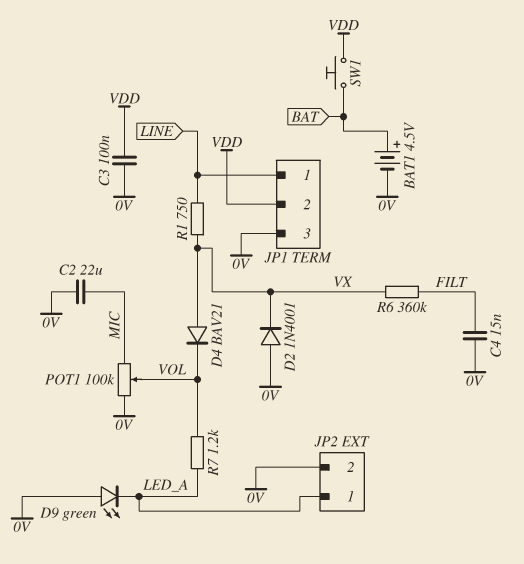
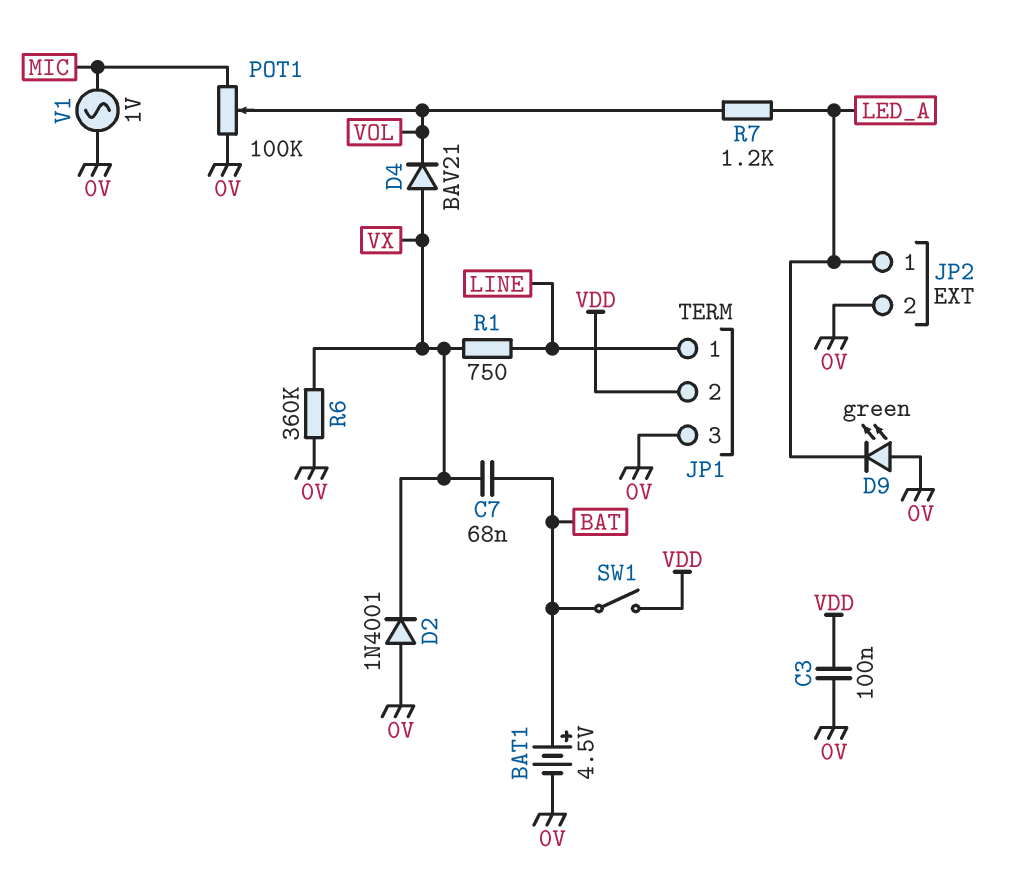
C2: 22uF (0V, MIC) -> none
C4: 15nF (0V, FILT) -> none
C7: none -> 68nF (BAT, VX)
R6: 360k (FILT, VX) -> 360k (0V, VX)
SW1: button (BAT, VDD) -> switch (BAT, VDD)
V1: none -> AC 1V (0V, MIC)

